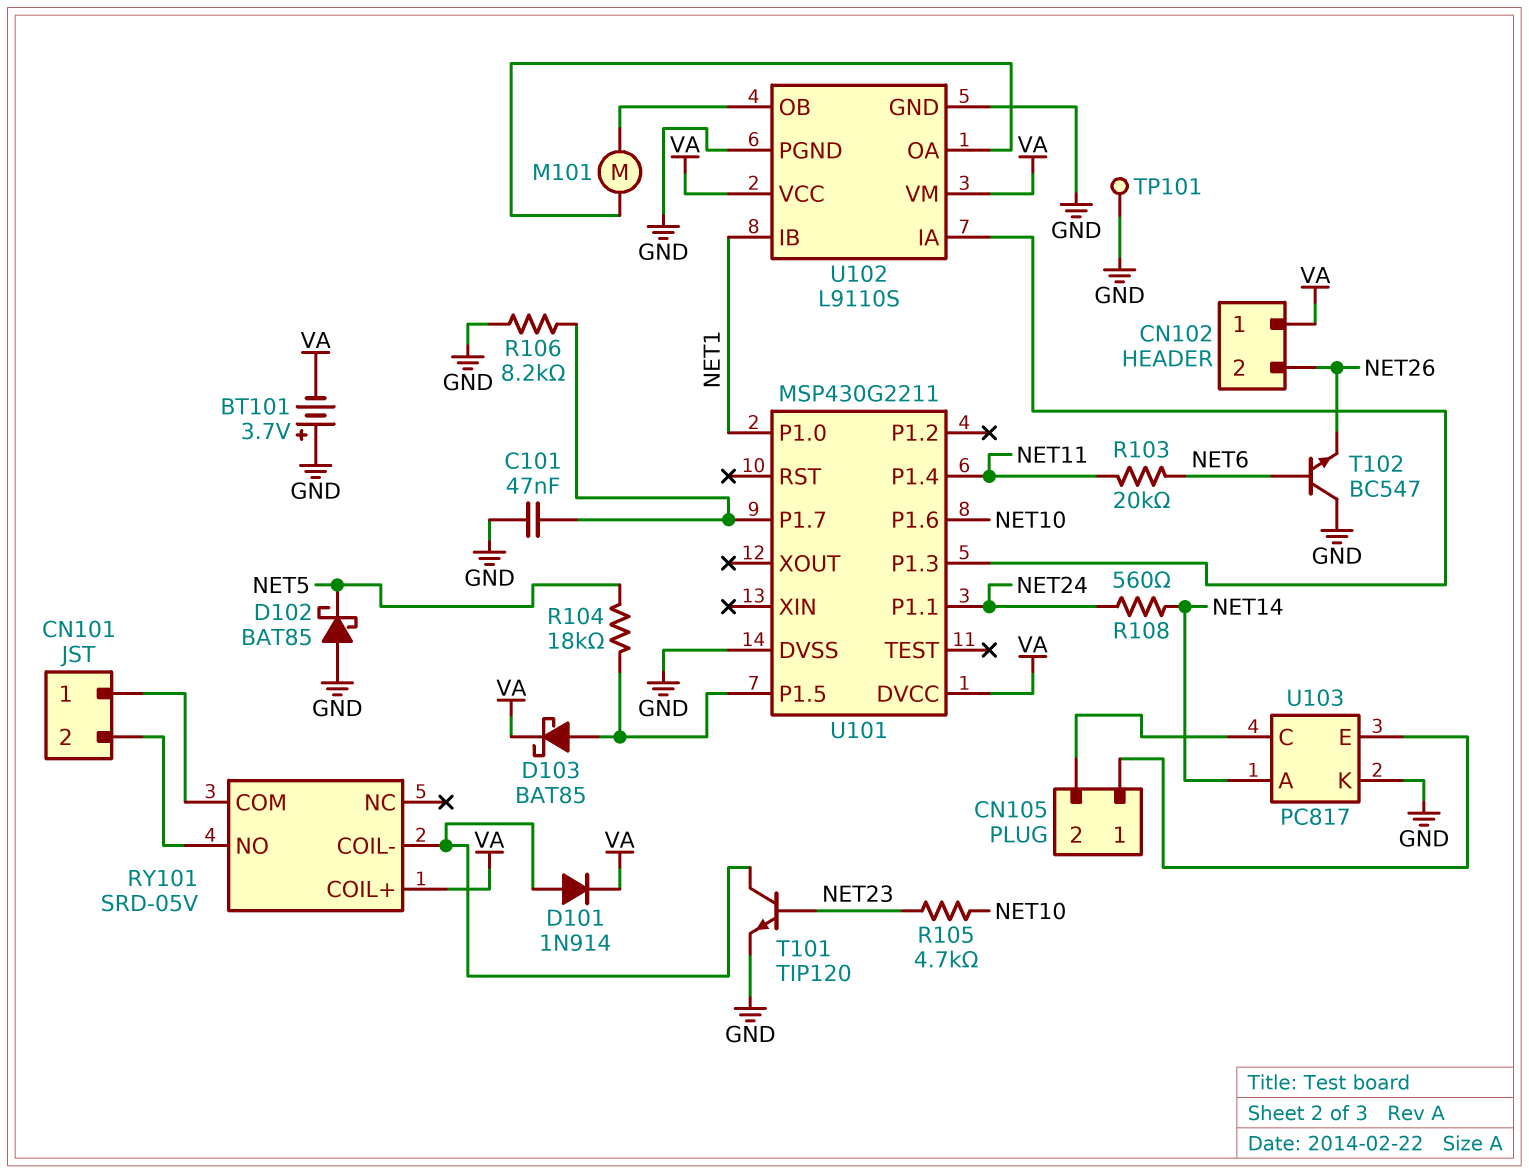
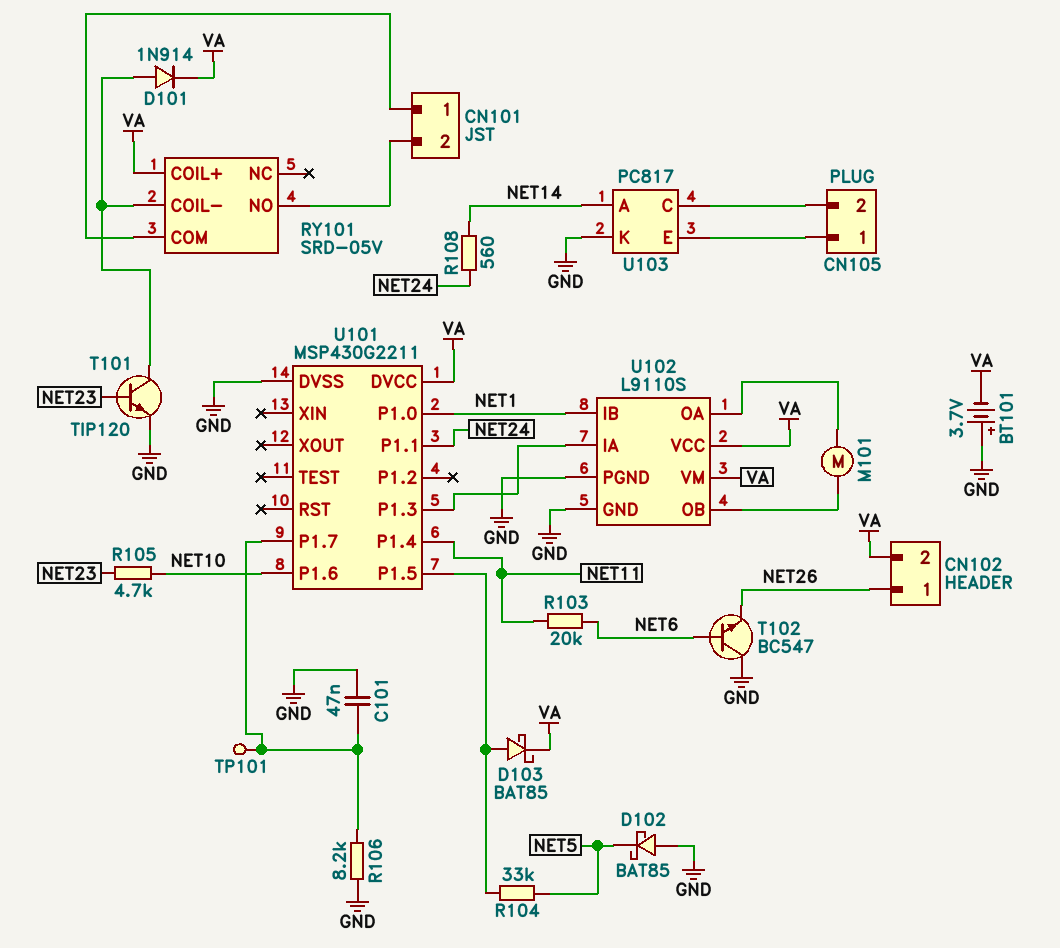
CN102 pin 1: VA -> NET26
CN102 pin 2: NET26 -> VA
R104: 18k (NET5, U101/P1.5) -> 33k (NET5, U101/P1.5)
TP101: test point (GND) -> test point (U101/P1.7)

